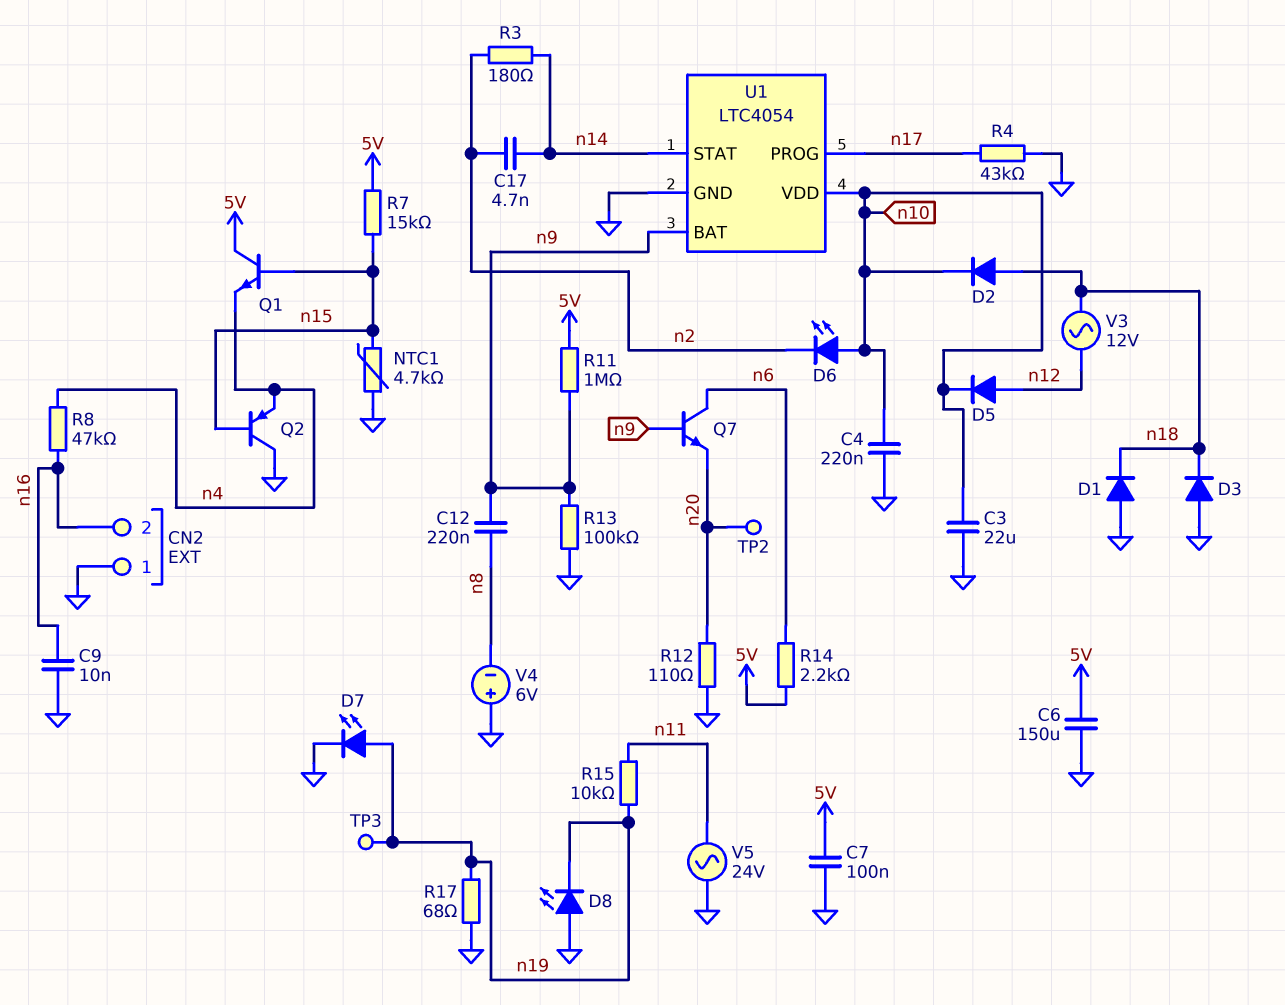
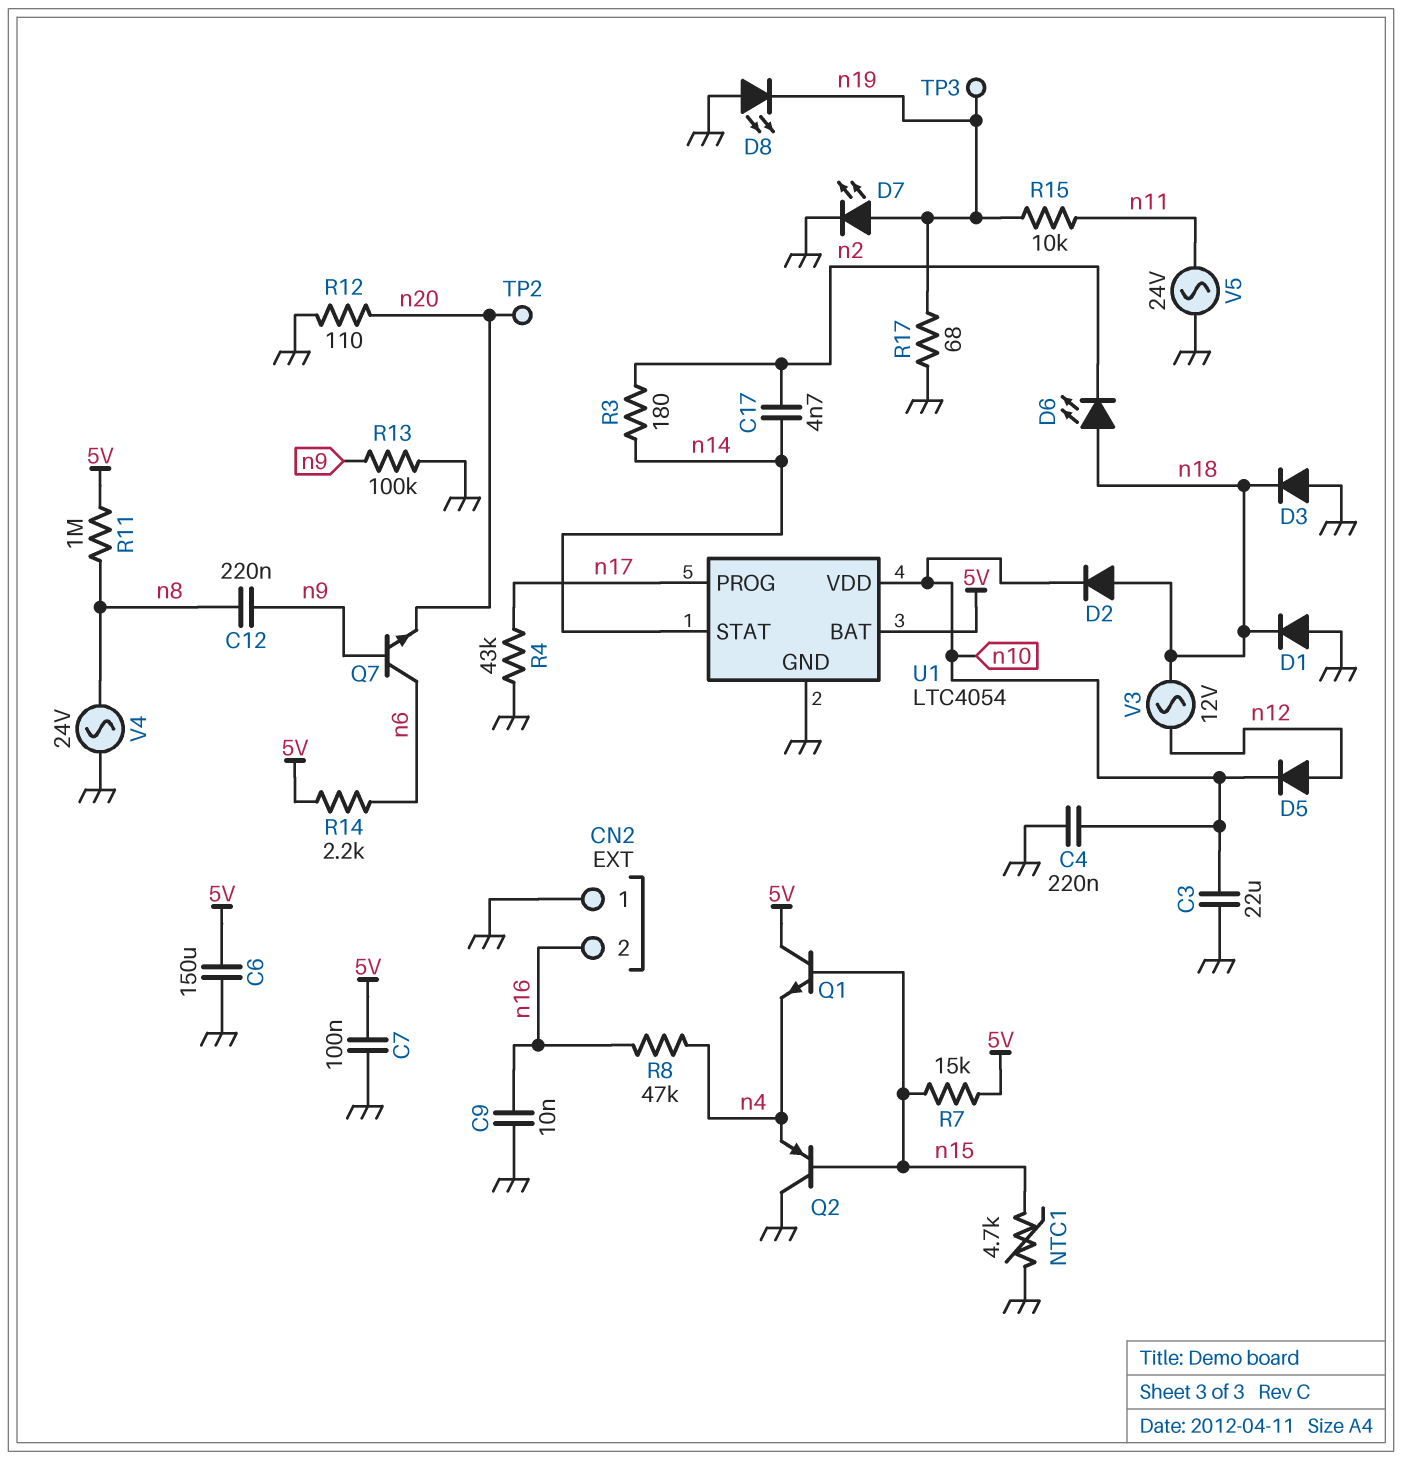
D6: LED (A n10, K n2) -> LED (A n18, K n2)
R11: 1M (5V, n9) -> 1M (5V, n8)
U1 pin BAT: n9 -> 5V
V4: 6V (plus GND, minus n8) -> AC 24V (GND, n8)

